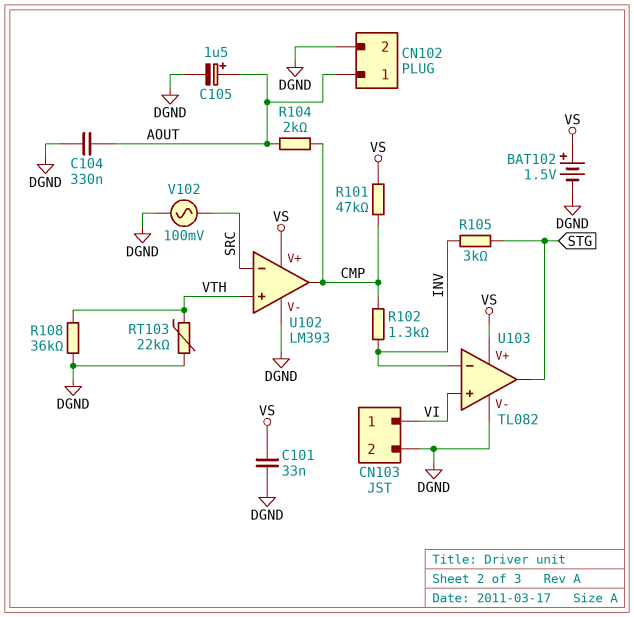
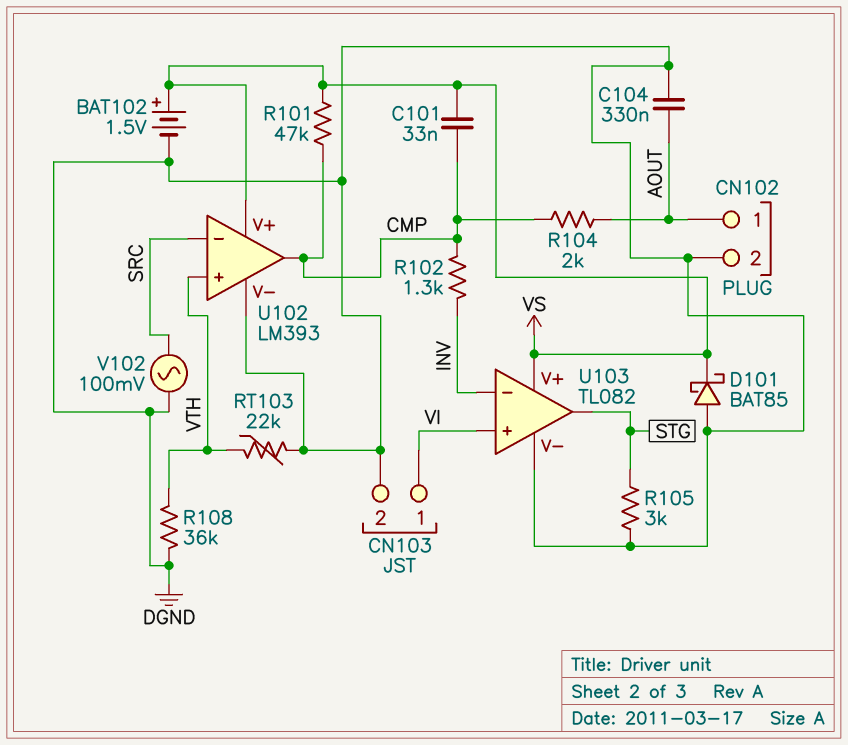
C101: 33nF (DGND, VS) -> 33nF (CMP, VS)
C105: 1.5uF (plus AOUT, minus DGND) -> none
D101: none -> schottky BAT85 (A DGND, K VS)
R105: 3k (INV, STG) -> 3k (DGND, STG)

